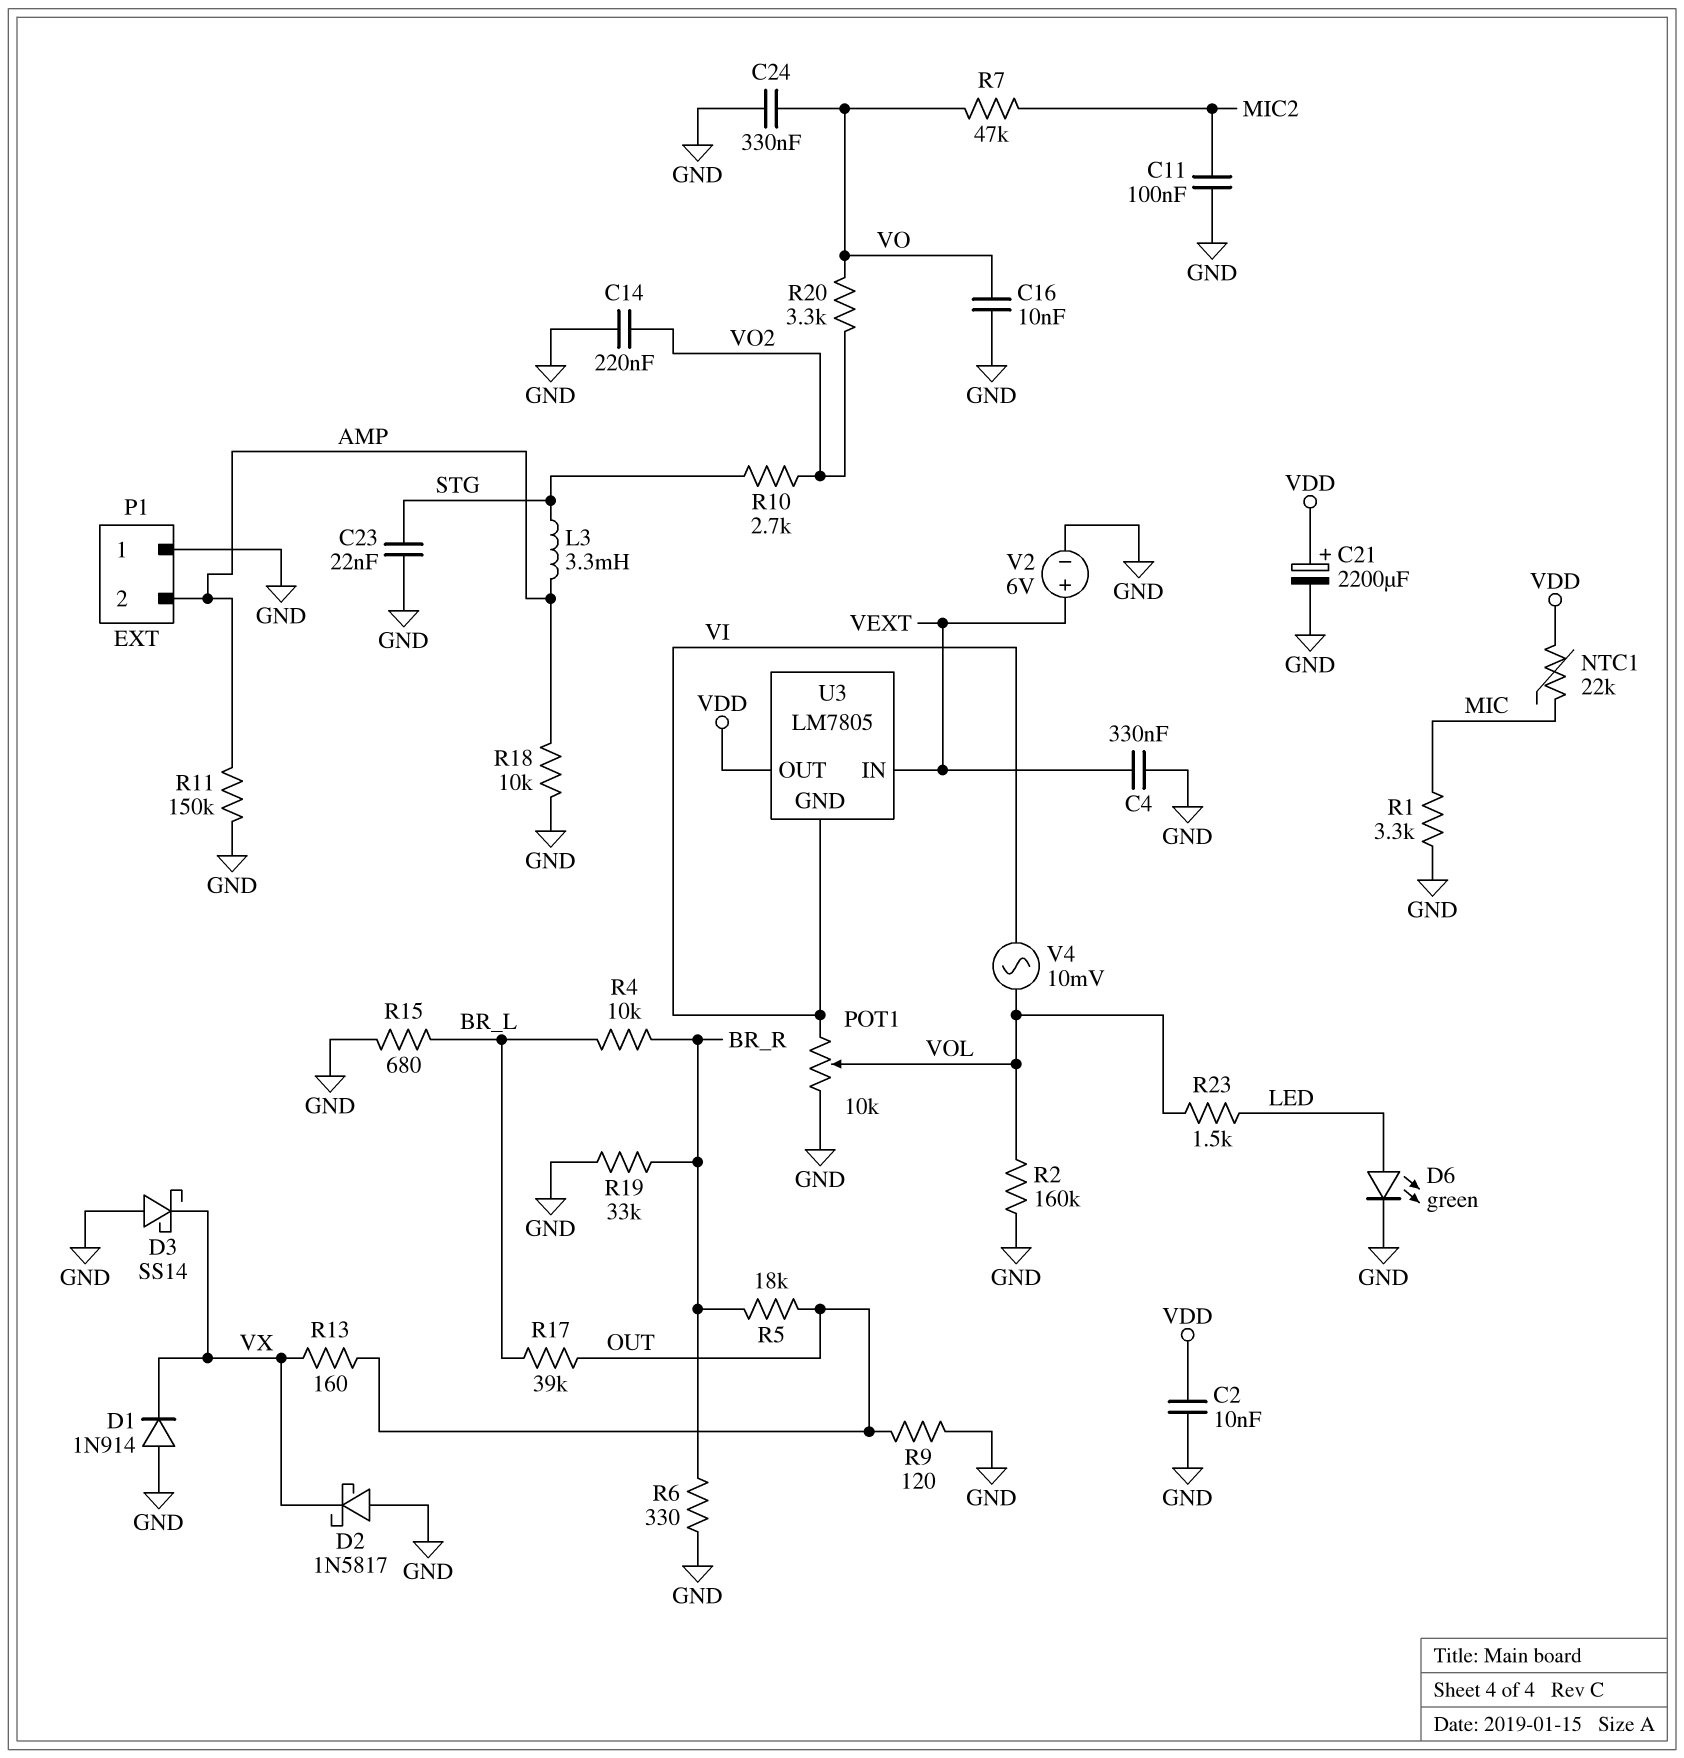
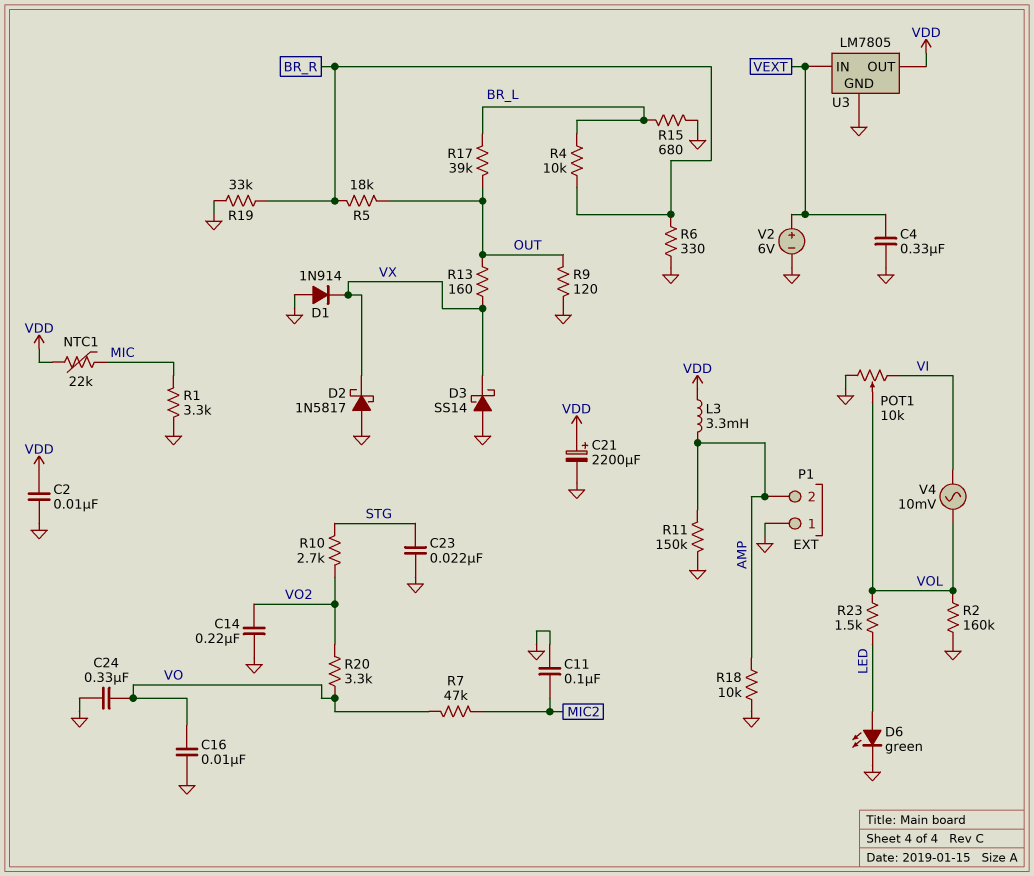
L3: 3.3mH (AMP, STG) -> 3.3mH (AMP, VDD)
U3 pin GND: VI -> GND

